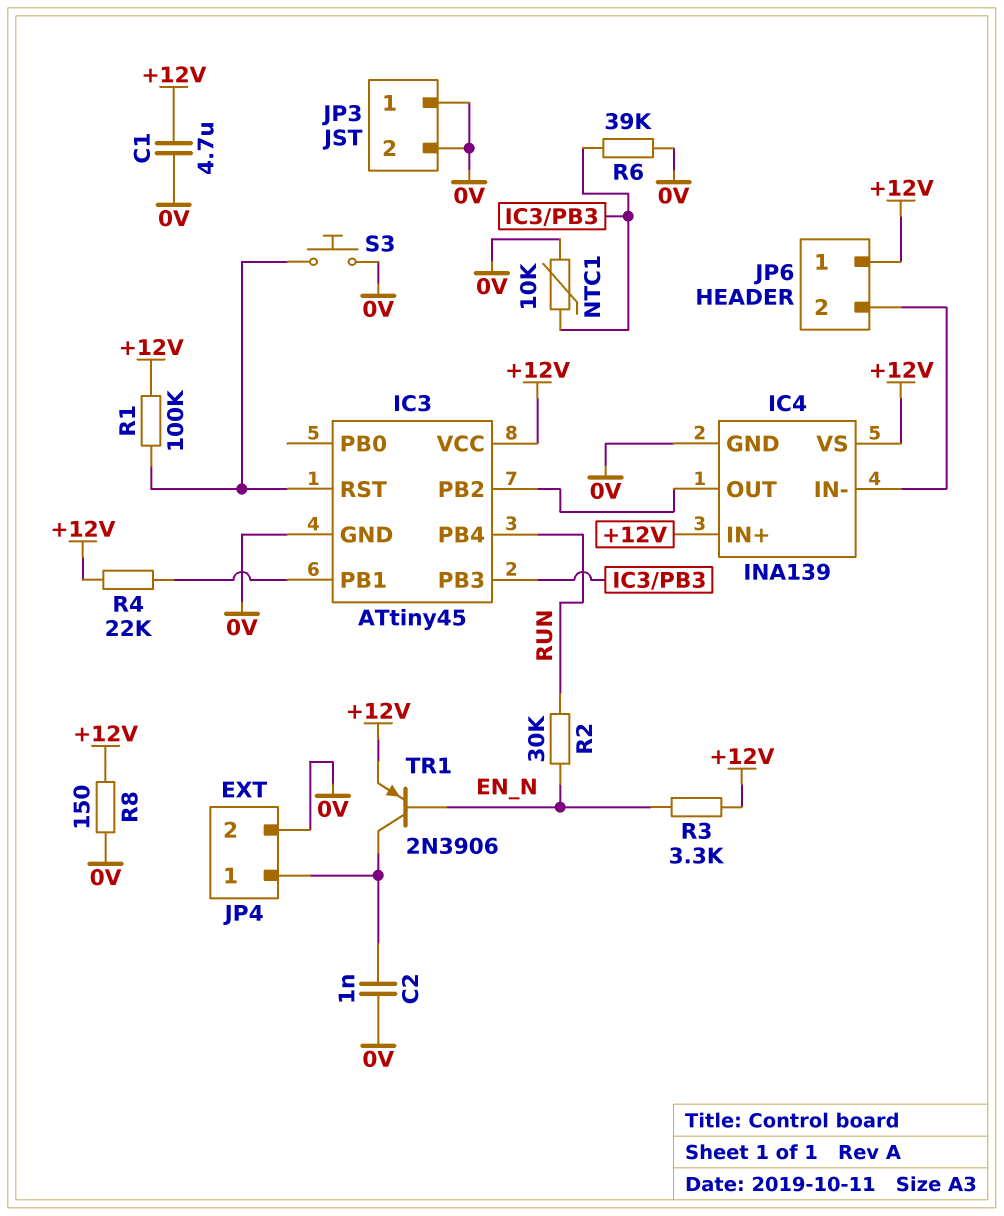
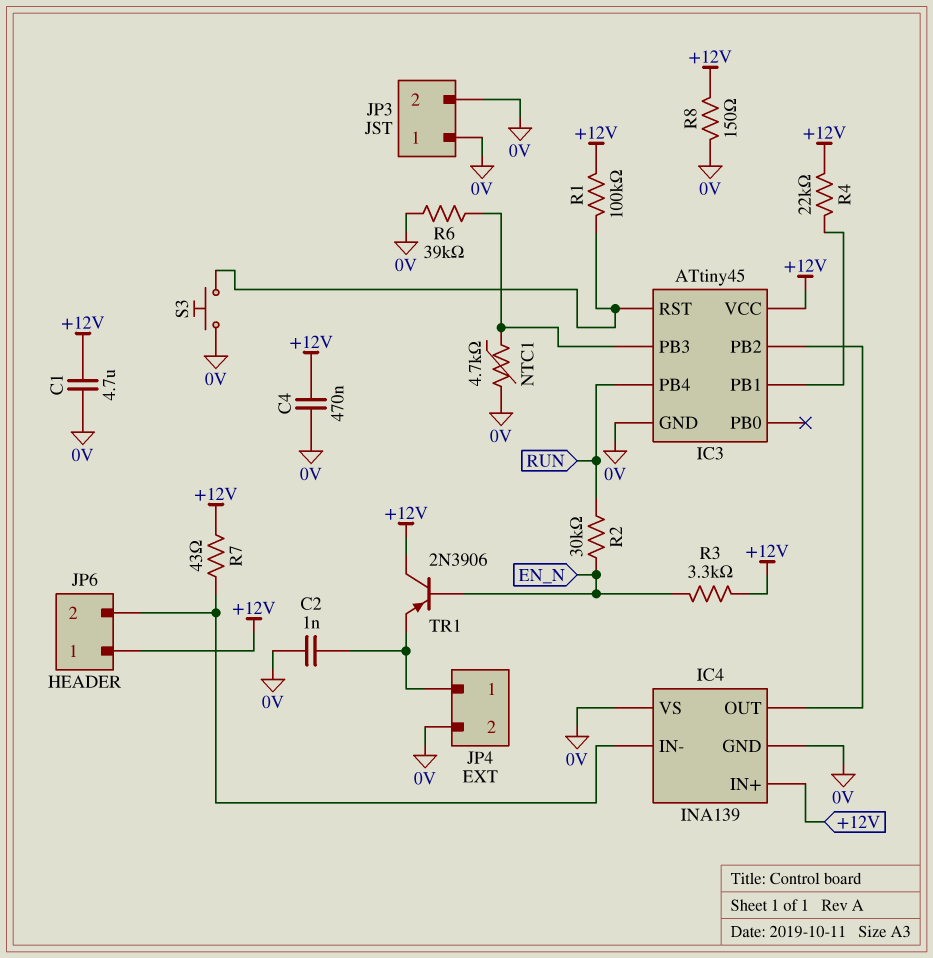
C4: none -> 470nF (+12V, 0V)
IC4 pin VS: +12V -> 0V
NTC1: 10k (0V, IC3/PB3) -> 4.7k (0V, IC3/PB3)
R7: none -> 43 (+12V, IC4/IN-)
TR1: PNP 2N3906 (B EN_N, C JP4/1, E +12V) -> PNP 2N3906 (B EN_N, C +12V, E JP4/1)

